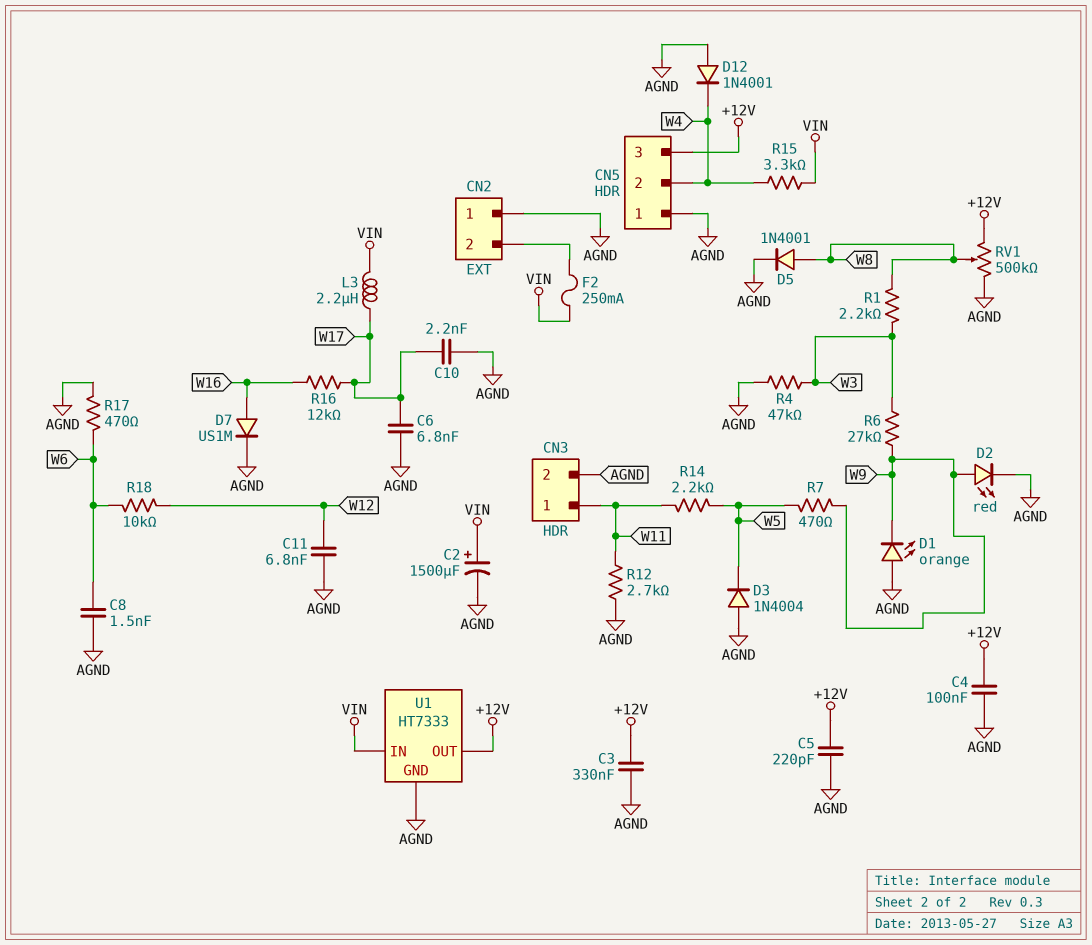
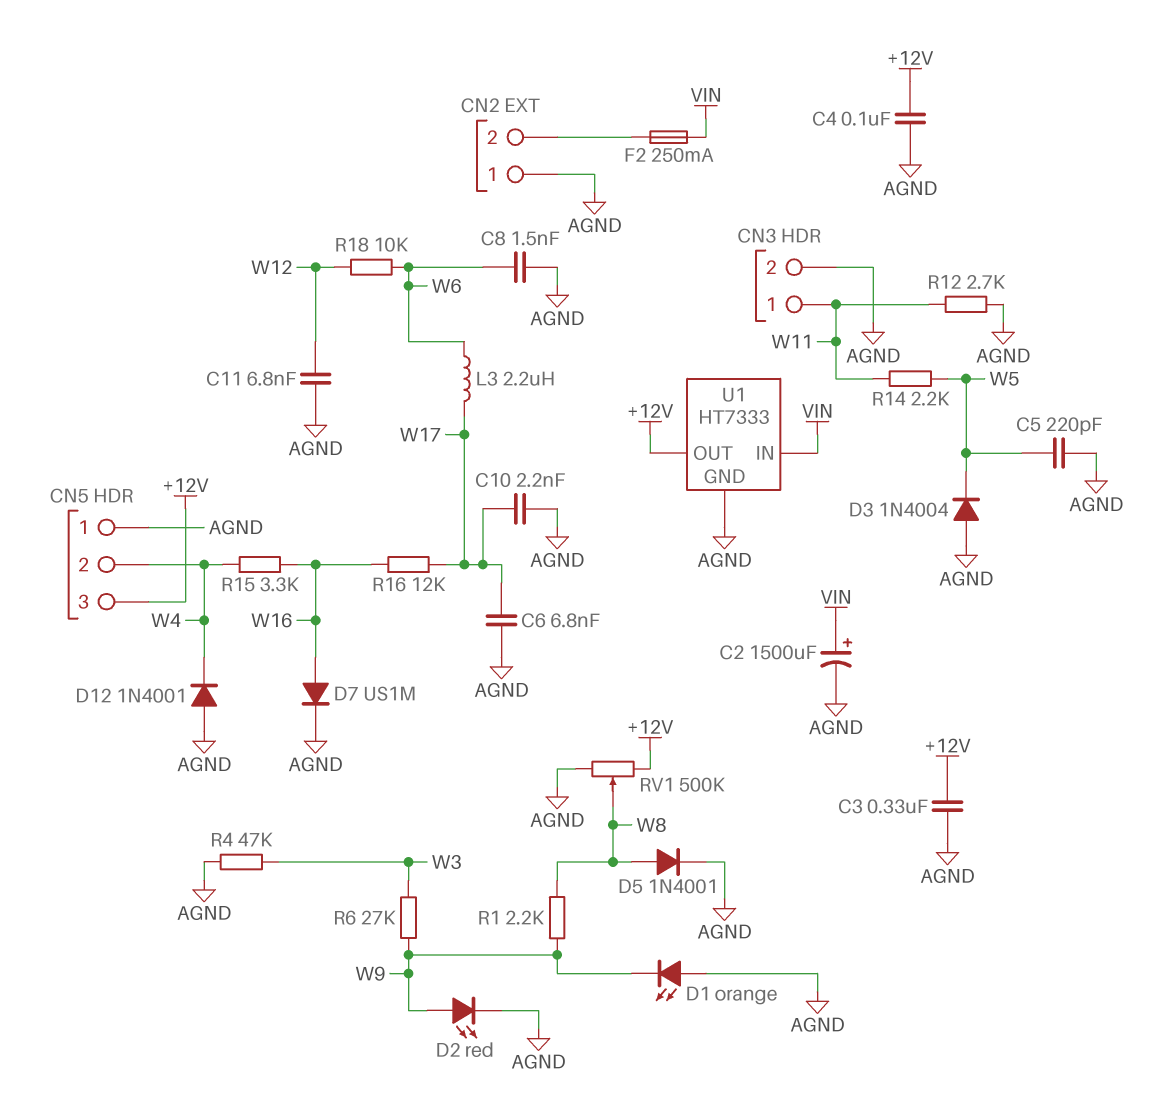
C5: 220pF (+12V, AGND) -> 220pF (AGND, W5)
L3: 2.2uH (VIN, W17) -> 2.2uH (W6, W17)
R1: 2.2k (W3, W8) -> 2.2k (W8, W9)
R7: 470 (W5, W9) -> none
R15: 3.3k (VIN, W4) -> 3.3k (W4, W16)
R17: 470 (AGND, W6) -> none

